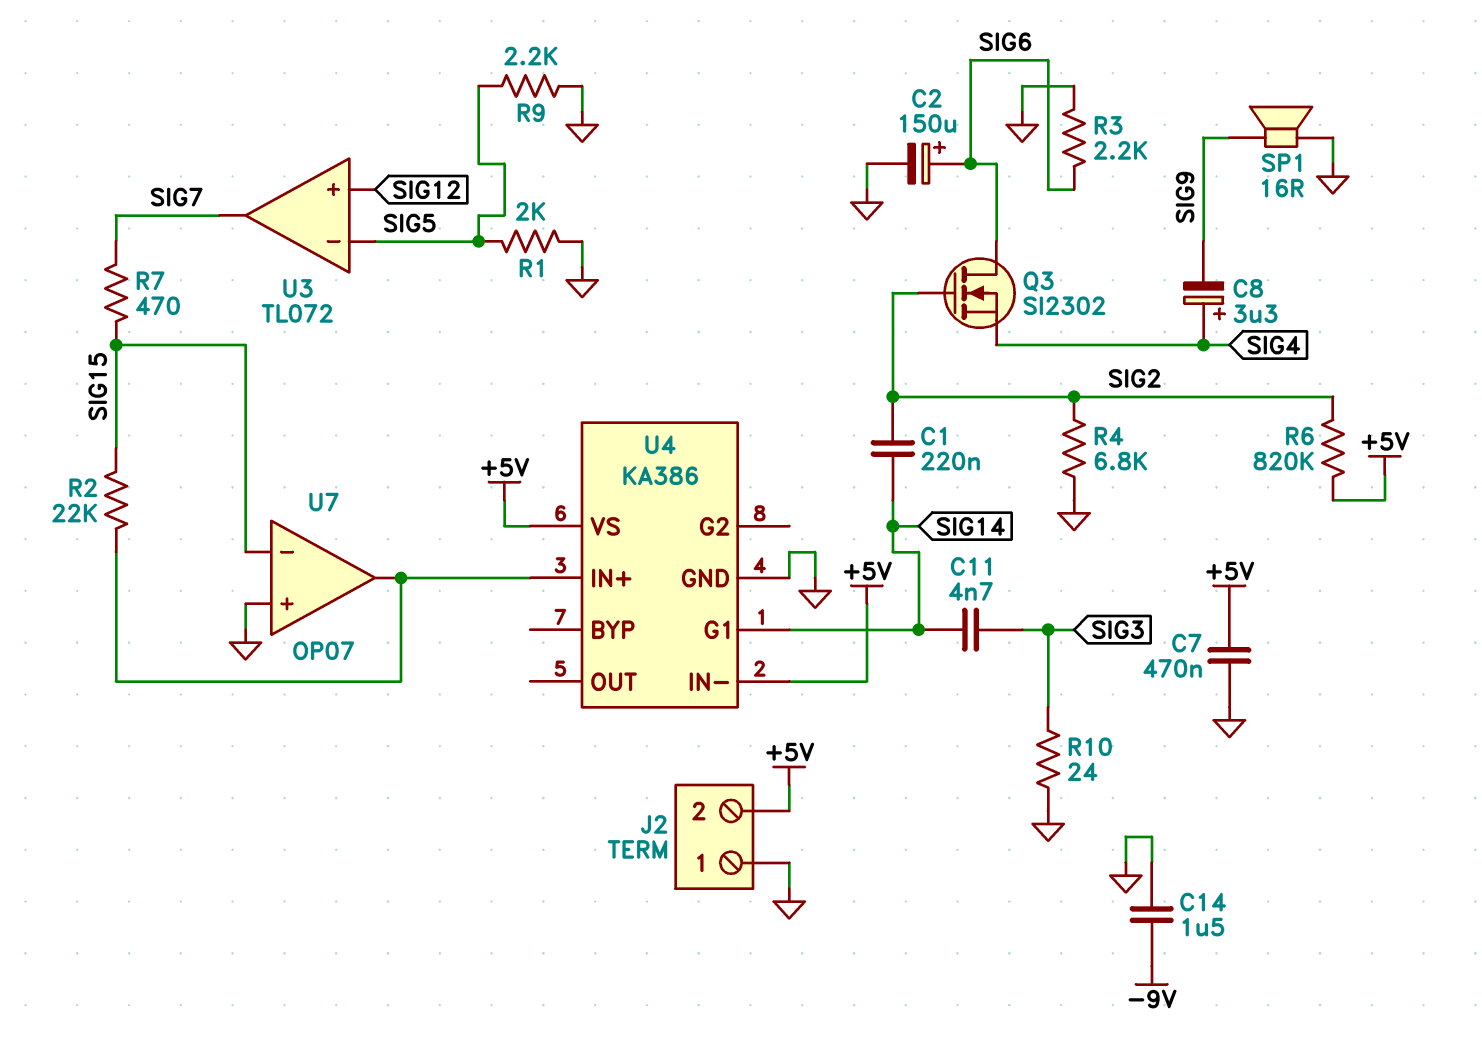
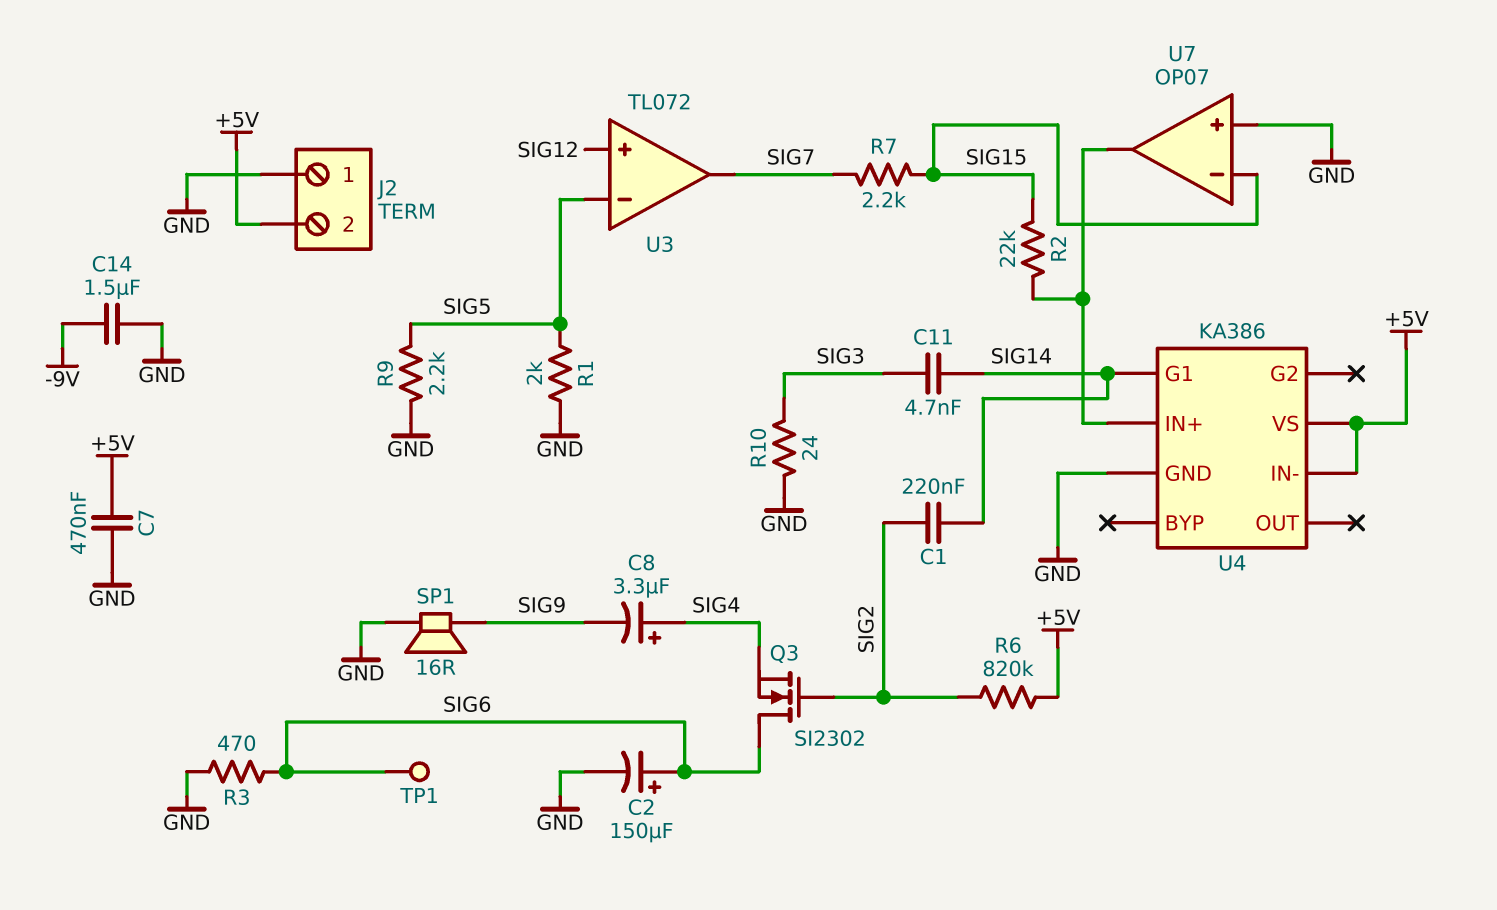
R3: 2.2k (GND, SIG6) -> 470 (GND, SIG6)
R4: 6.8k (GND, SIG2) -> none
R7: 470 (SIG7, SIG15) -> 2.2k (SIG7, SIG15)
TP1: none -> test point (SIG6)

